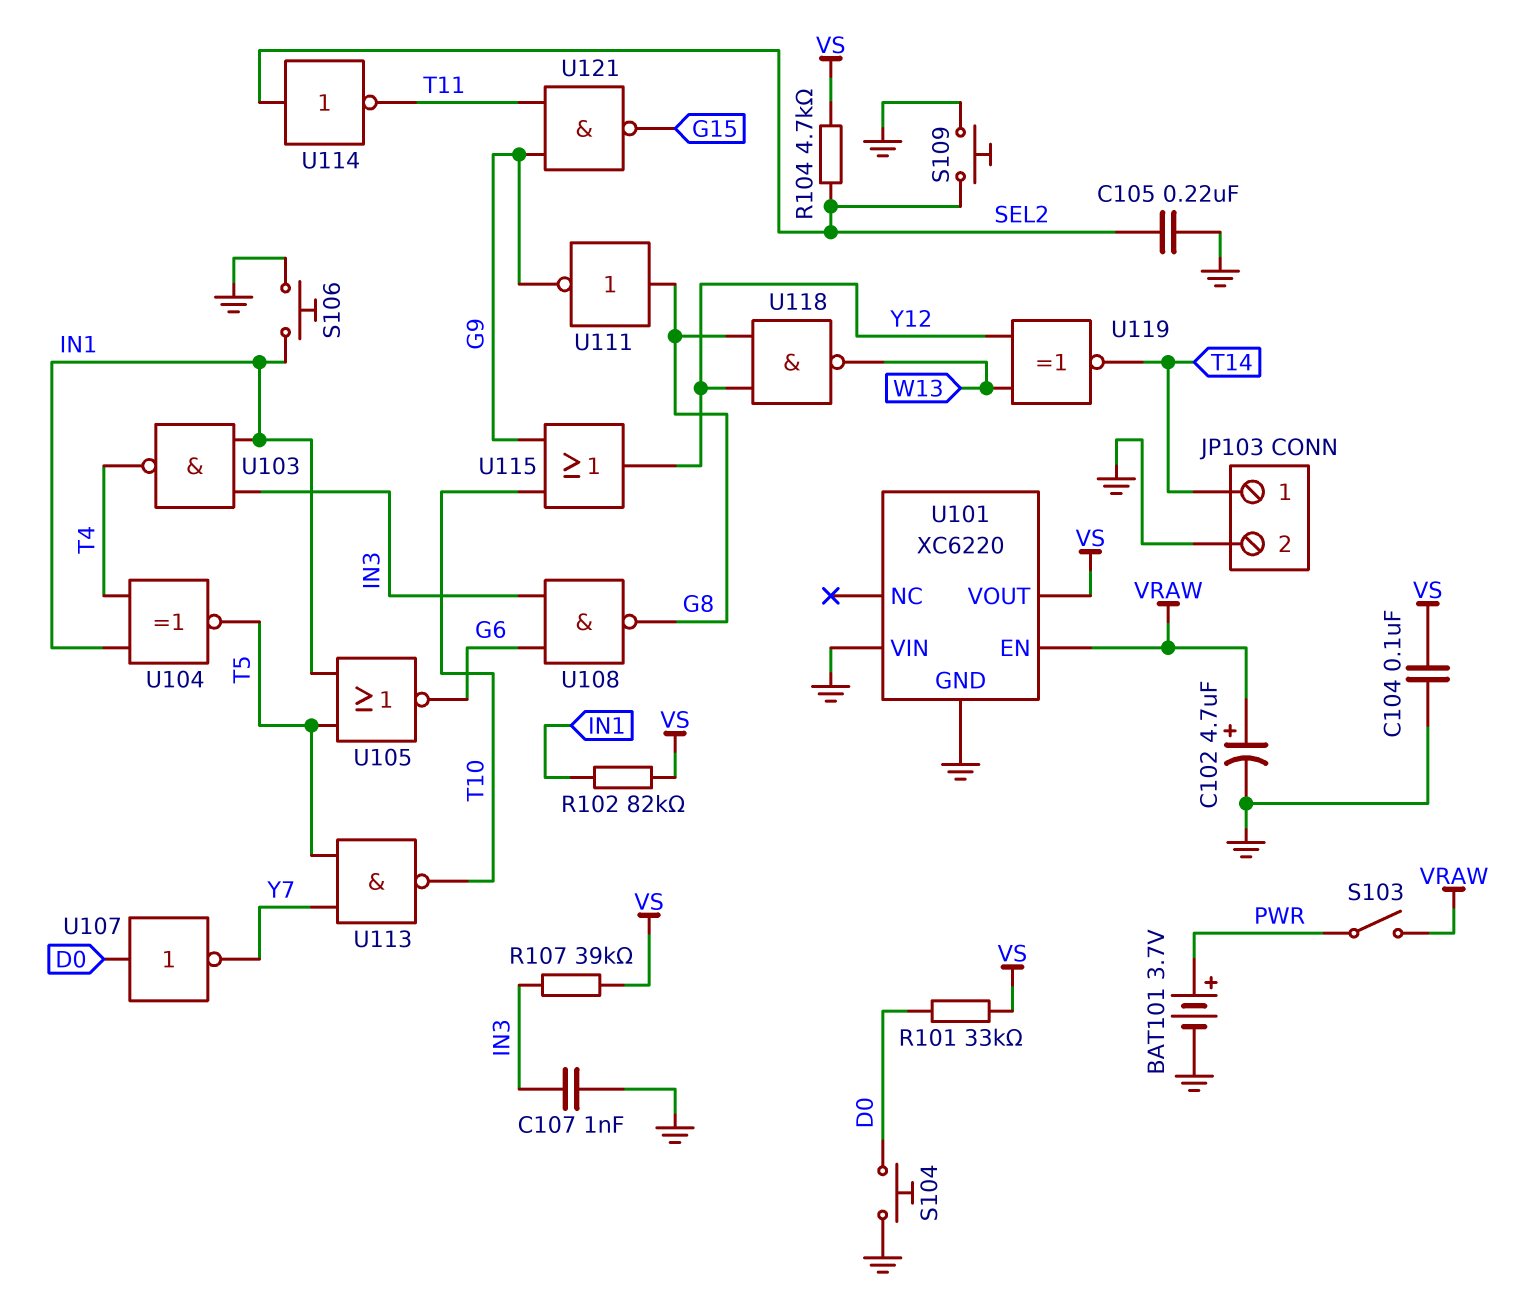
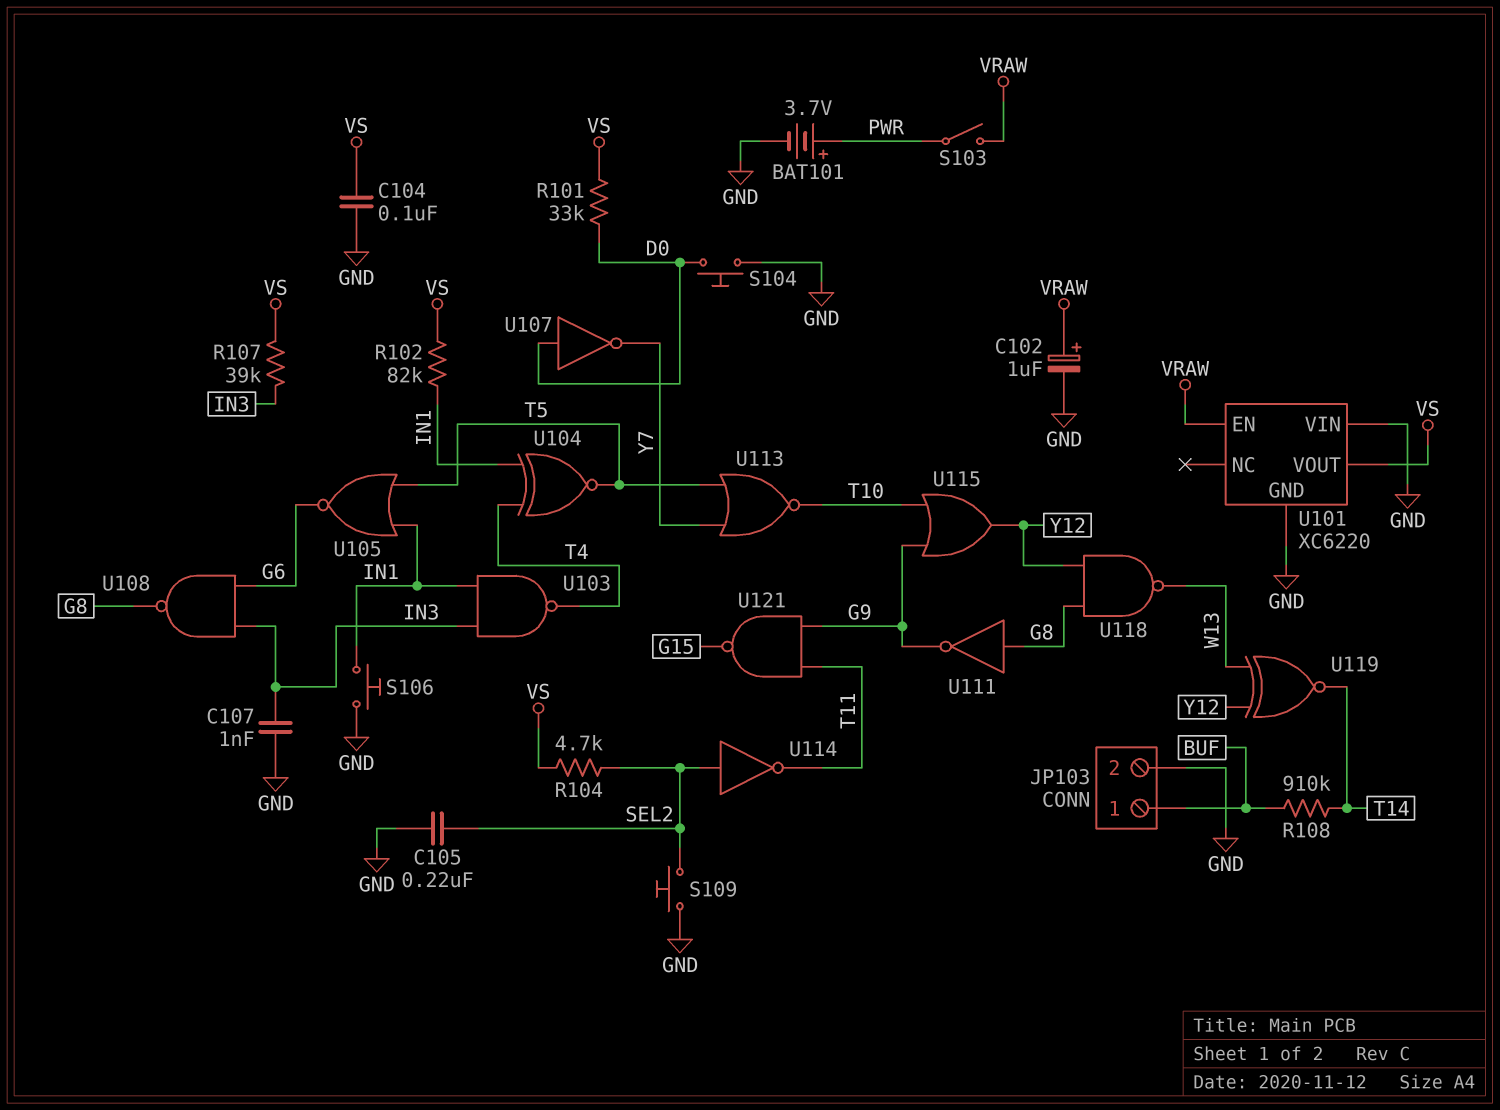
C102: 4.7uF (plus VRAW, minus GND) -> 1uF (plus VRAW, minus GND)
JP103 pin 1: T14 -> BUF
R108: none -> 910k (BUF, T14)
U113: NAND (in T5, in Y7, out T10) -> NOR (in T5, in Y7, out T10)

